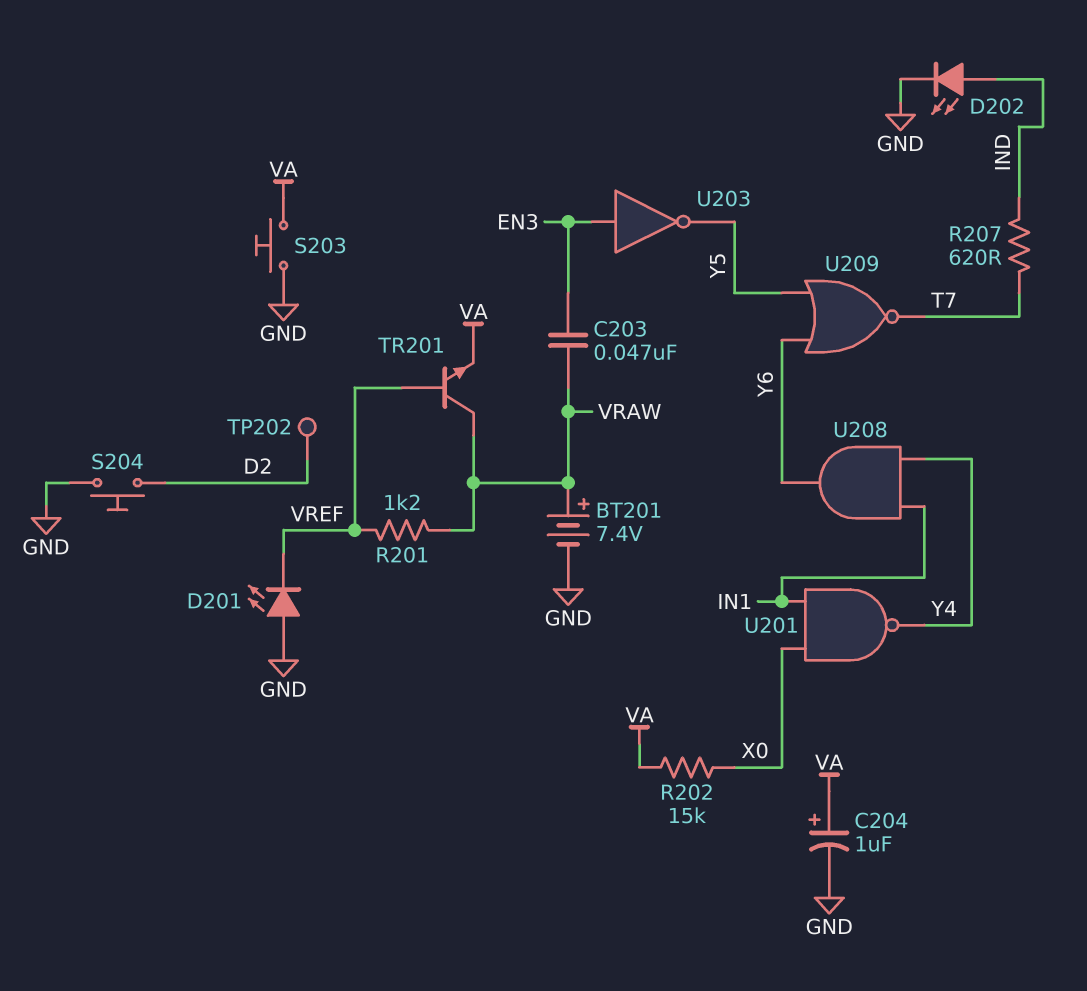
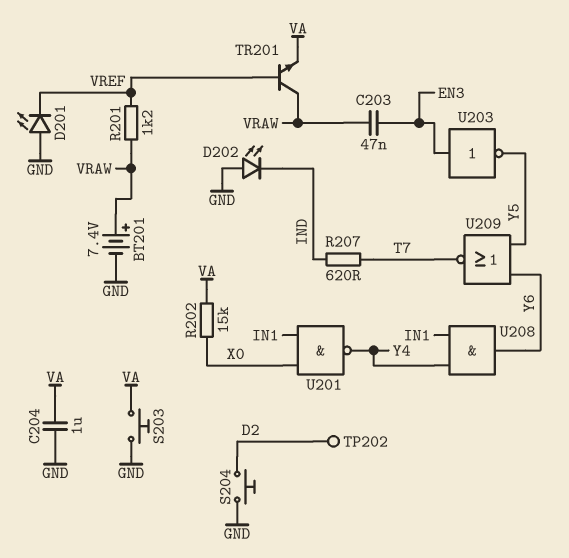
C204: 1uF (plus VA, minus GND) -> 1uF (GND, VA)
D202: LED (A IND, K GND) -> LED (A GND, K IND)

